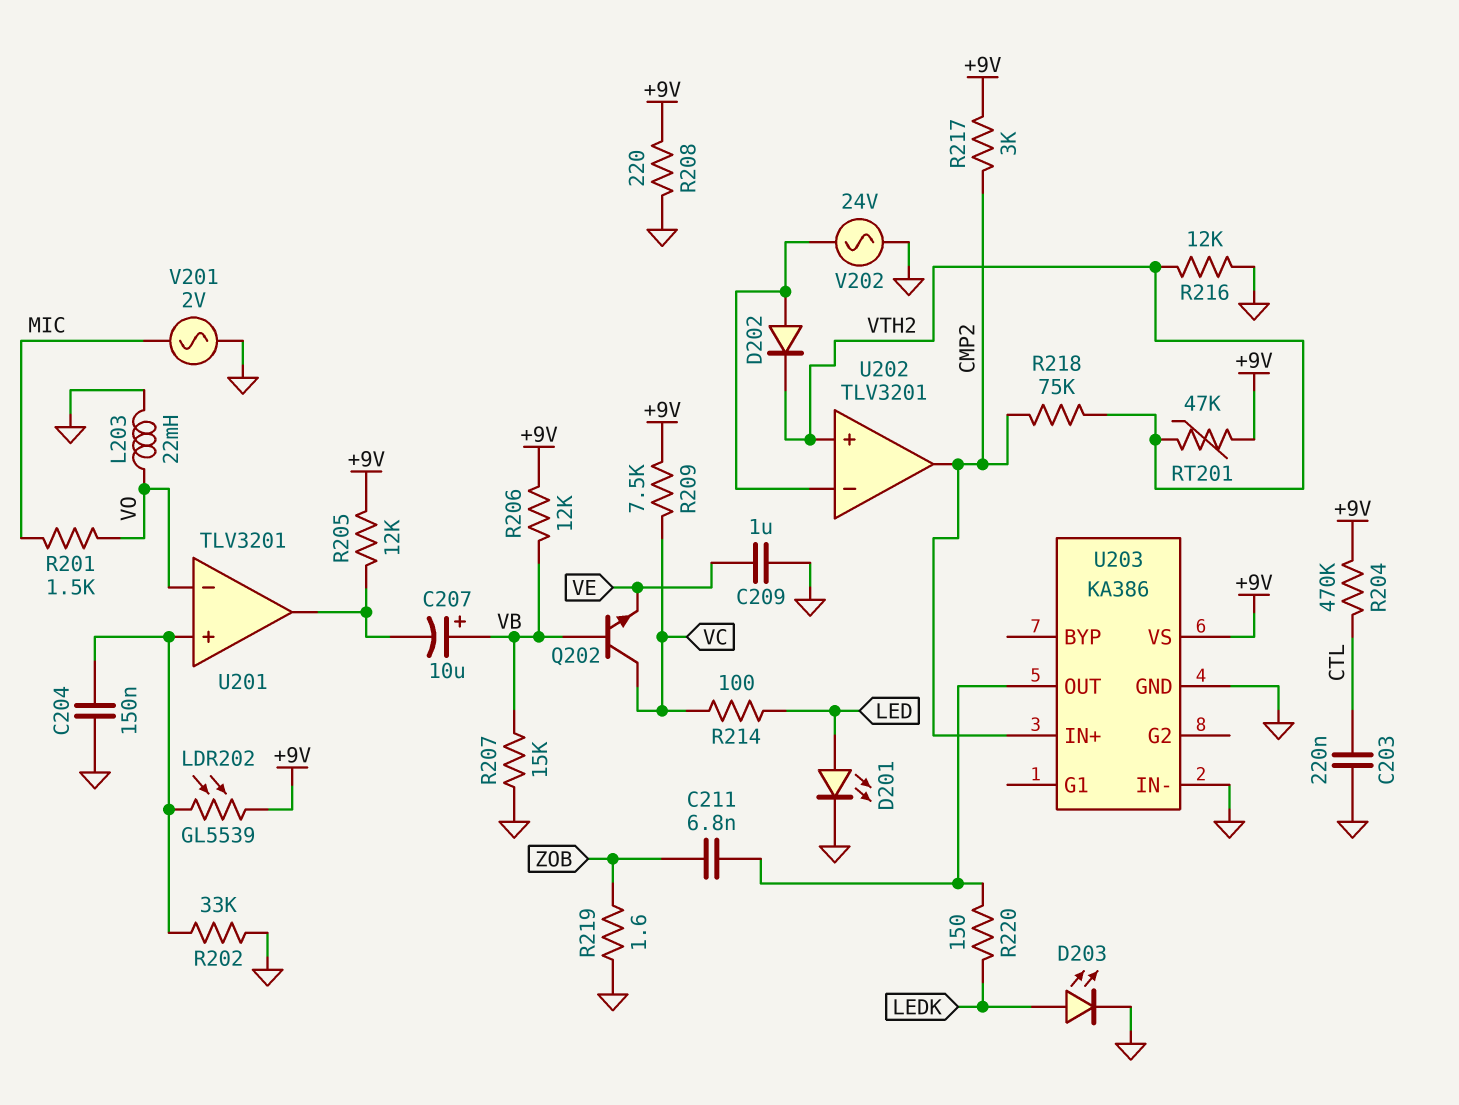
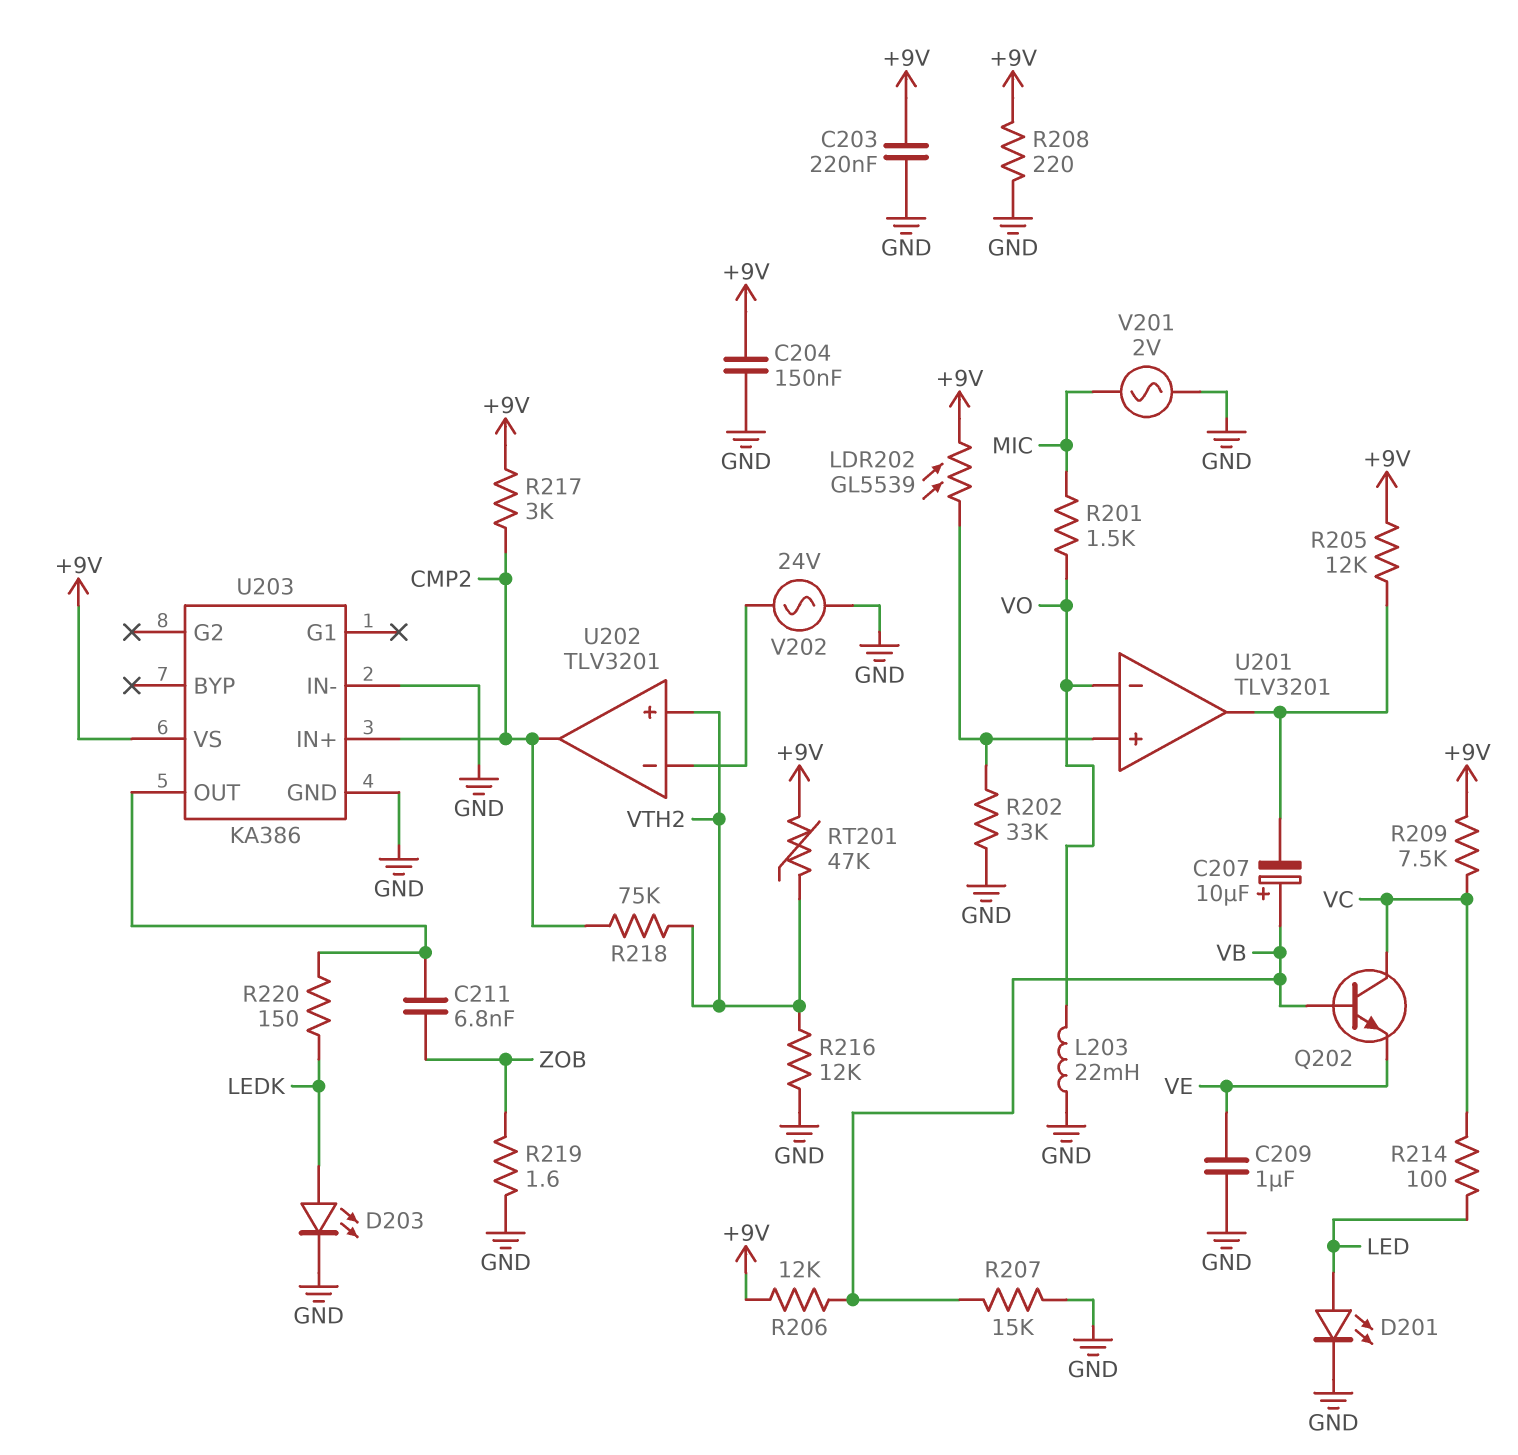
C203: 220nF (CTL, GND) -> 220nF (+9V, GND)
C204: 150nF (GND, U201/in+) -> 150nF (+9V, GND)
D202: diode (A U202/in-, K VTH2) -> none
R204: 470k (+9V, CTL) -> none

